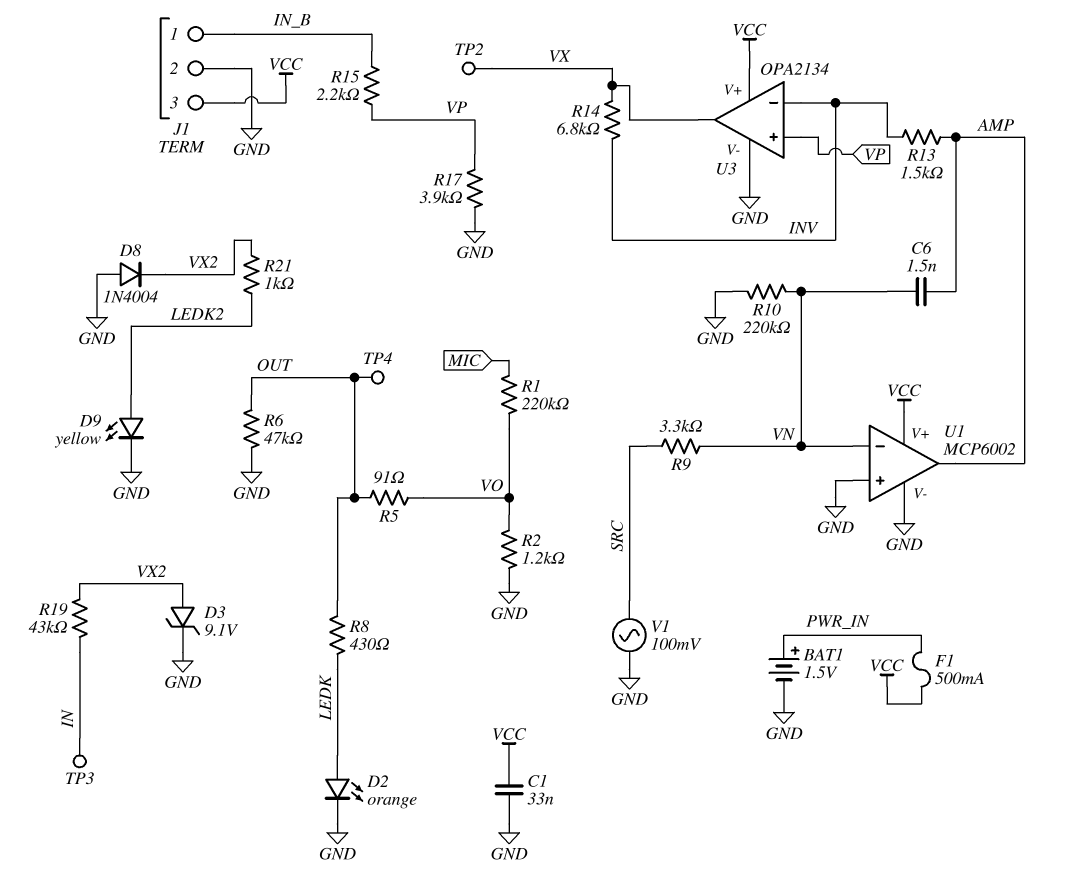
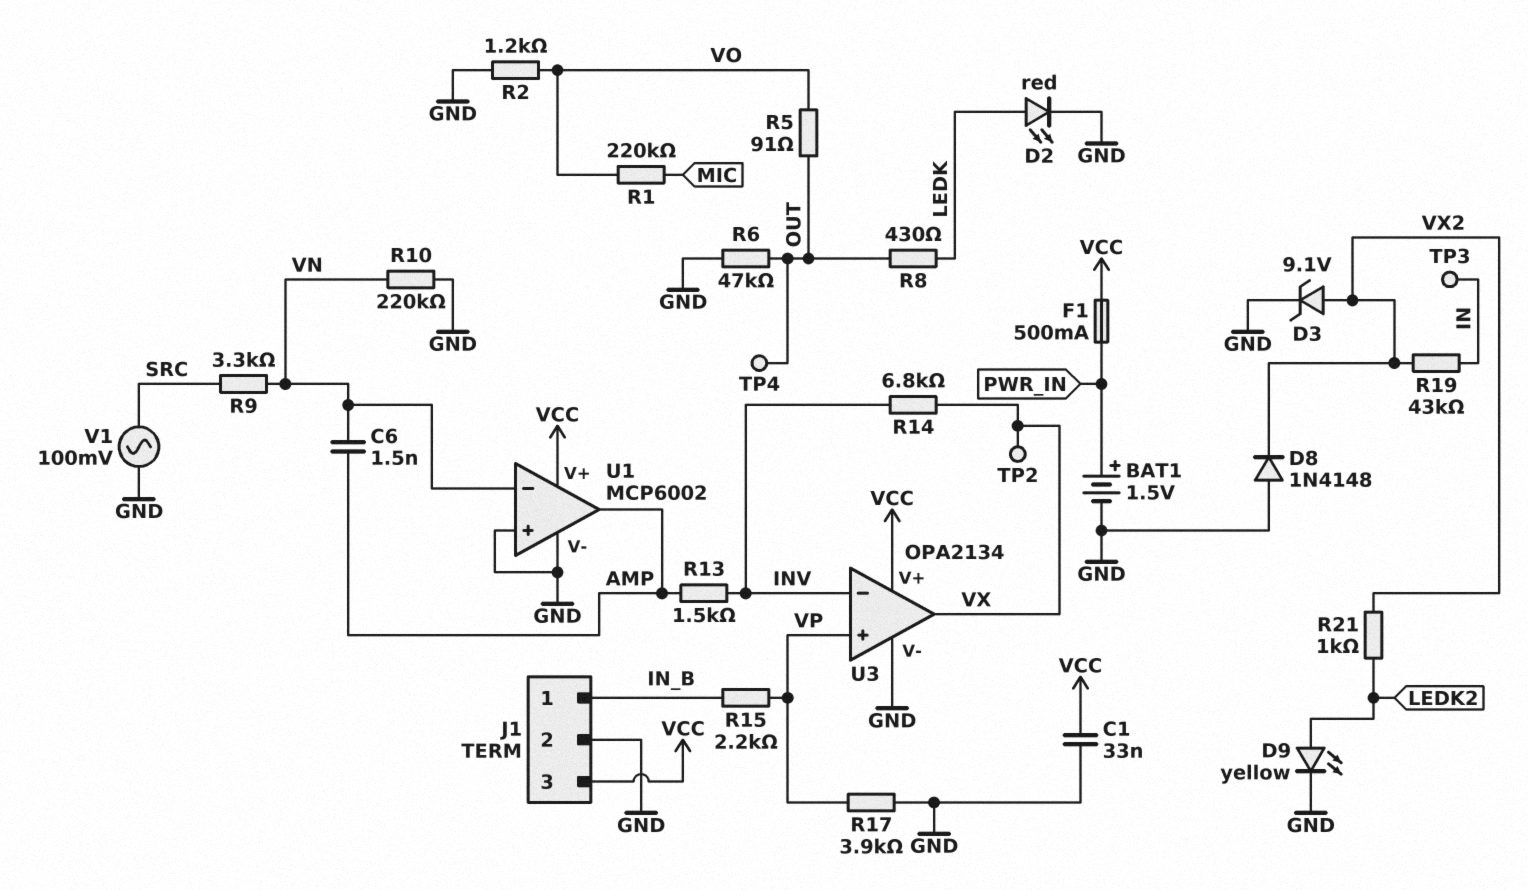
D2: LED orange (A LEDK, K GND) -> LED red (A LEDK, K GND)
D8: diode 1N4004 (A GND, K VX2) -> diode 1N4148 (A GND, K VX2)

